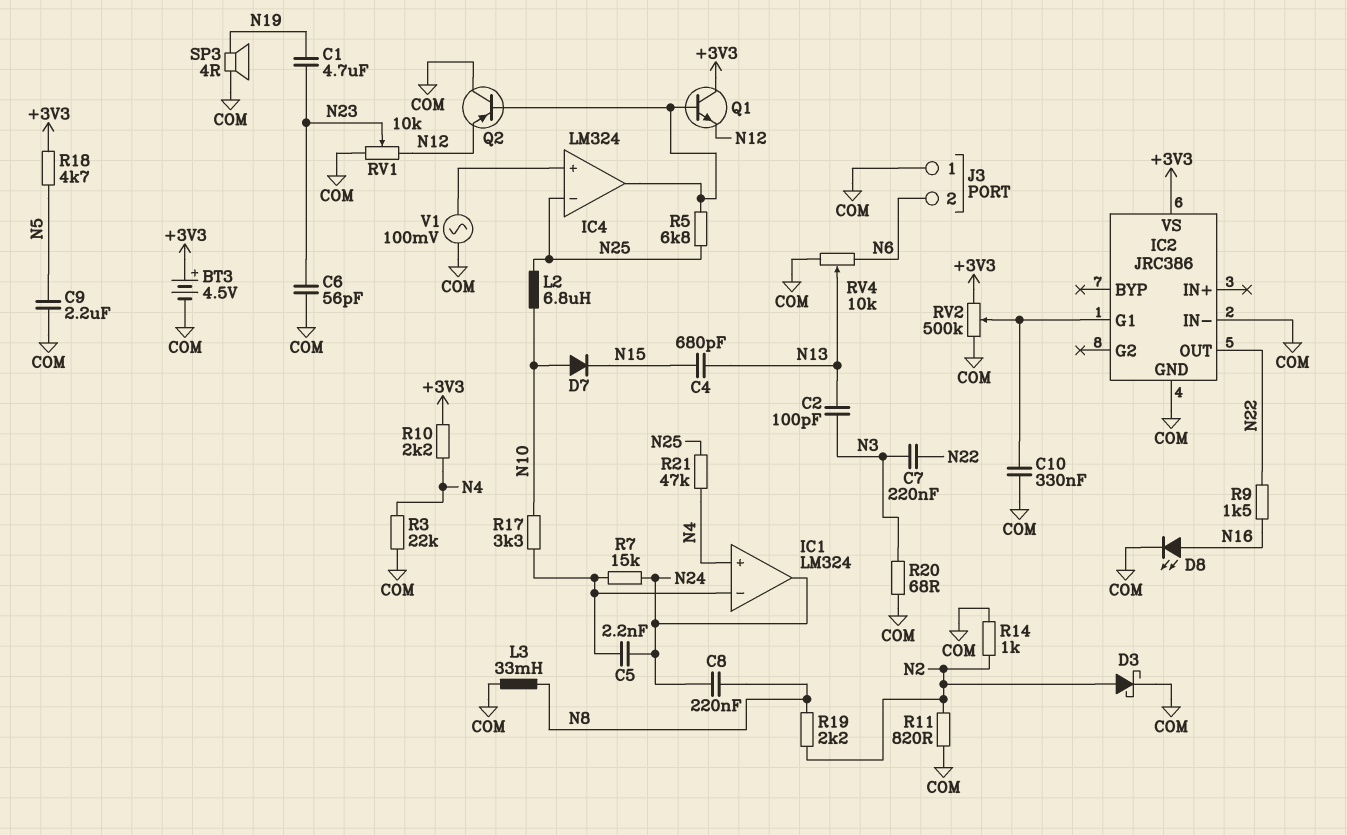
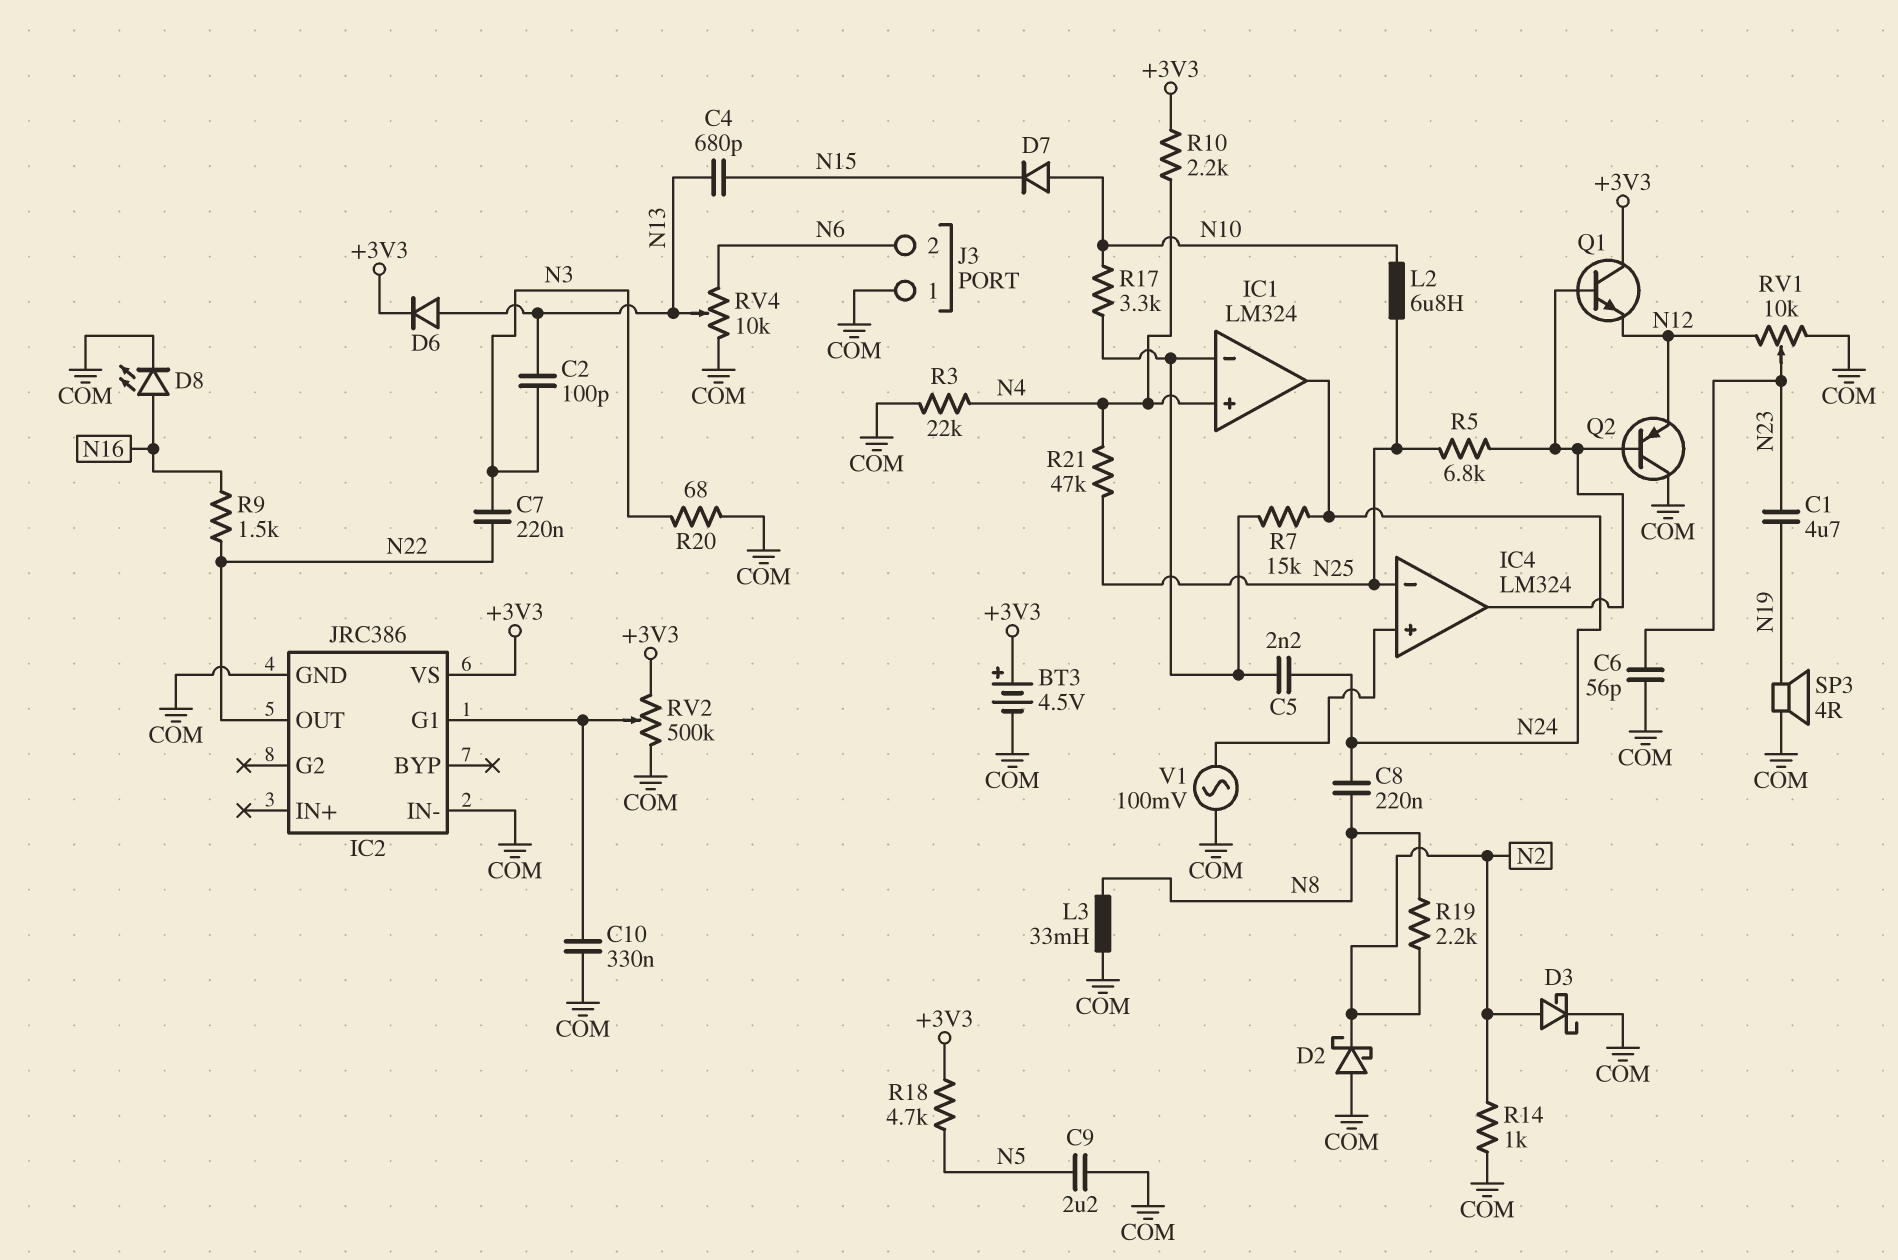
D2: none -> schottky (A COM, K N2)
D6: none -> diode (A N13, K +3V3)
R11: 820 (COM, N2) -> none

